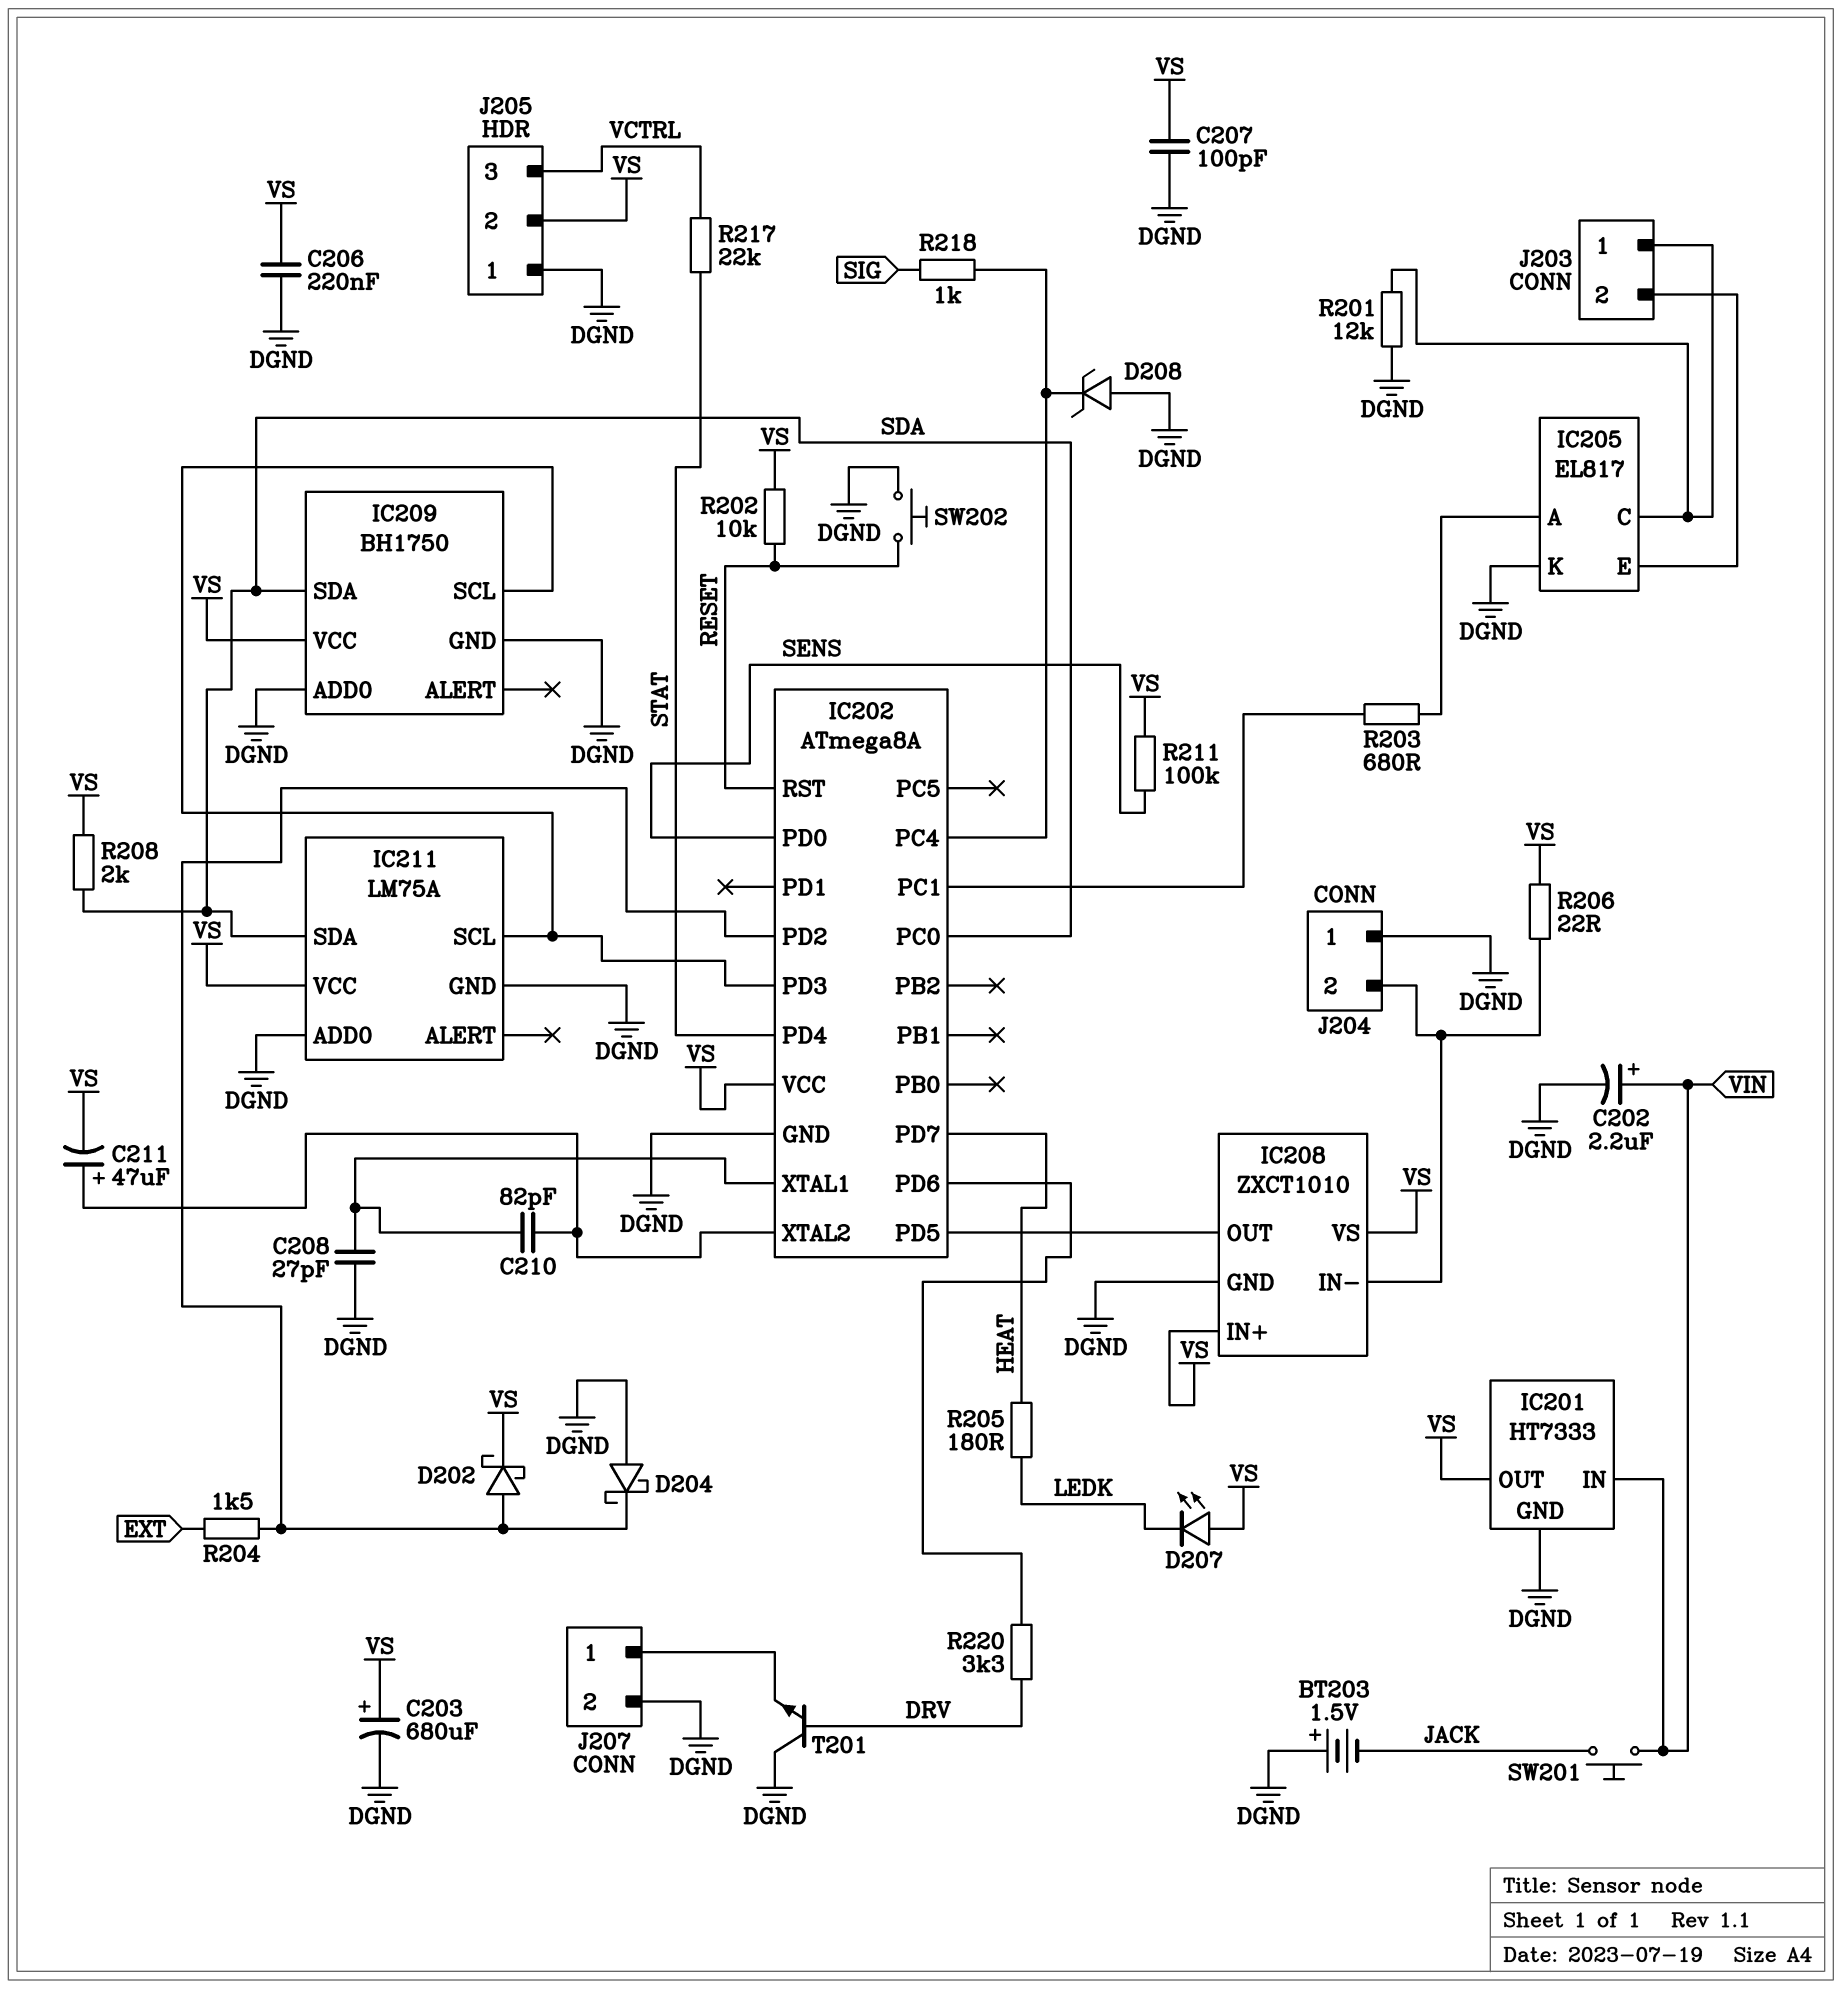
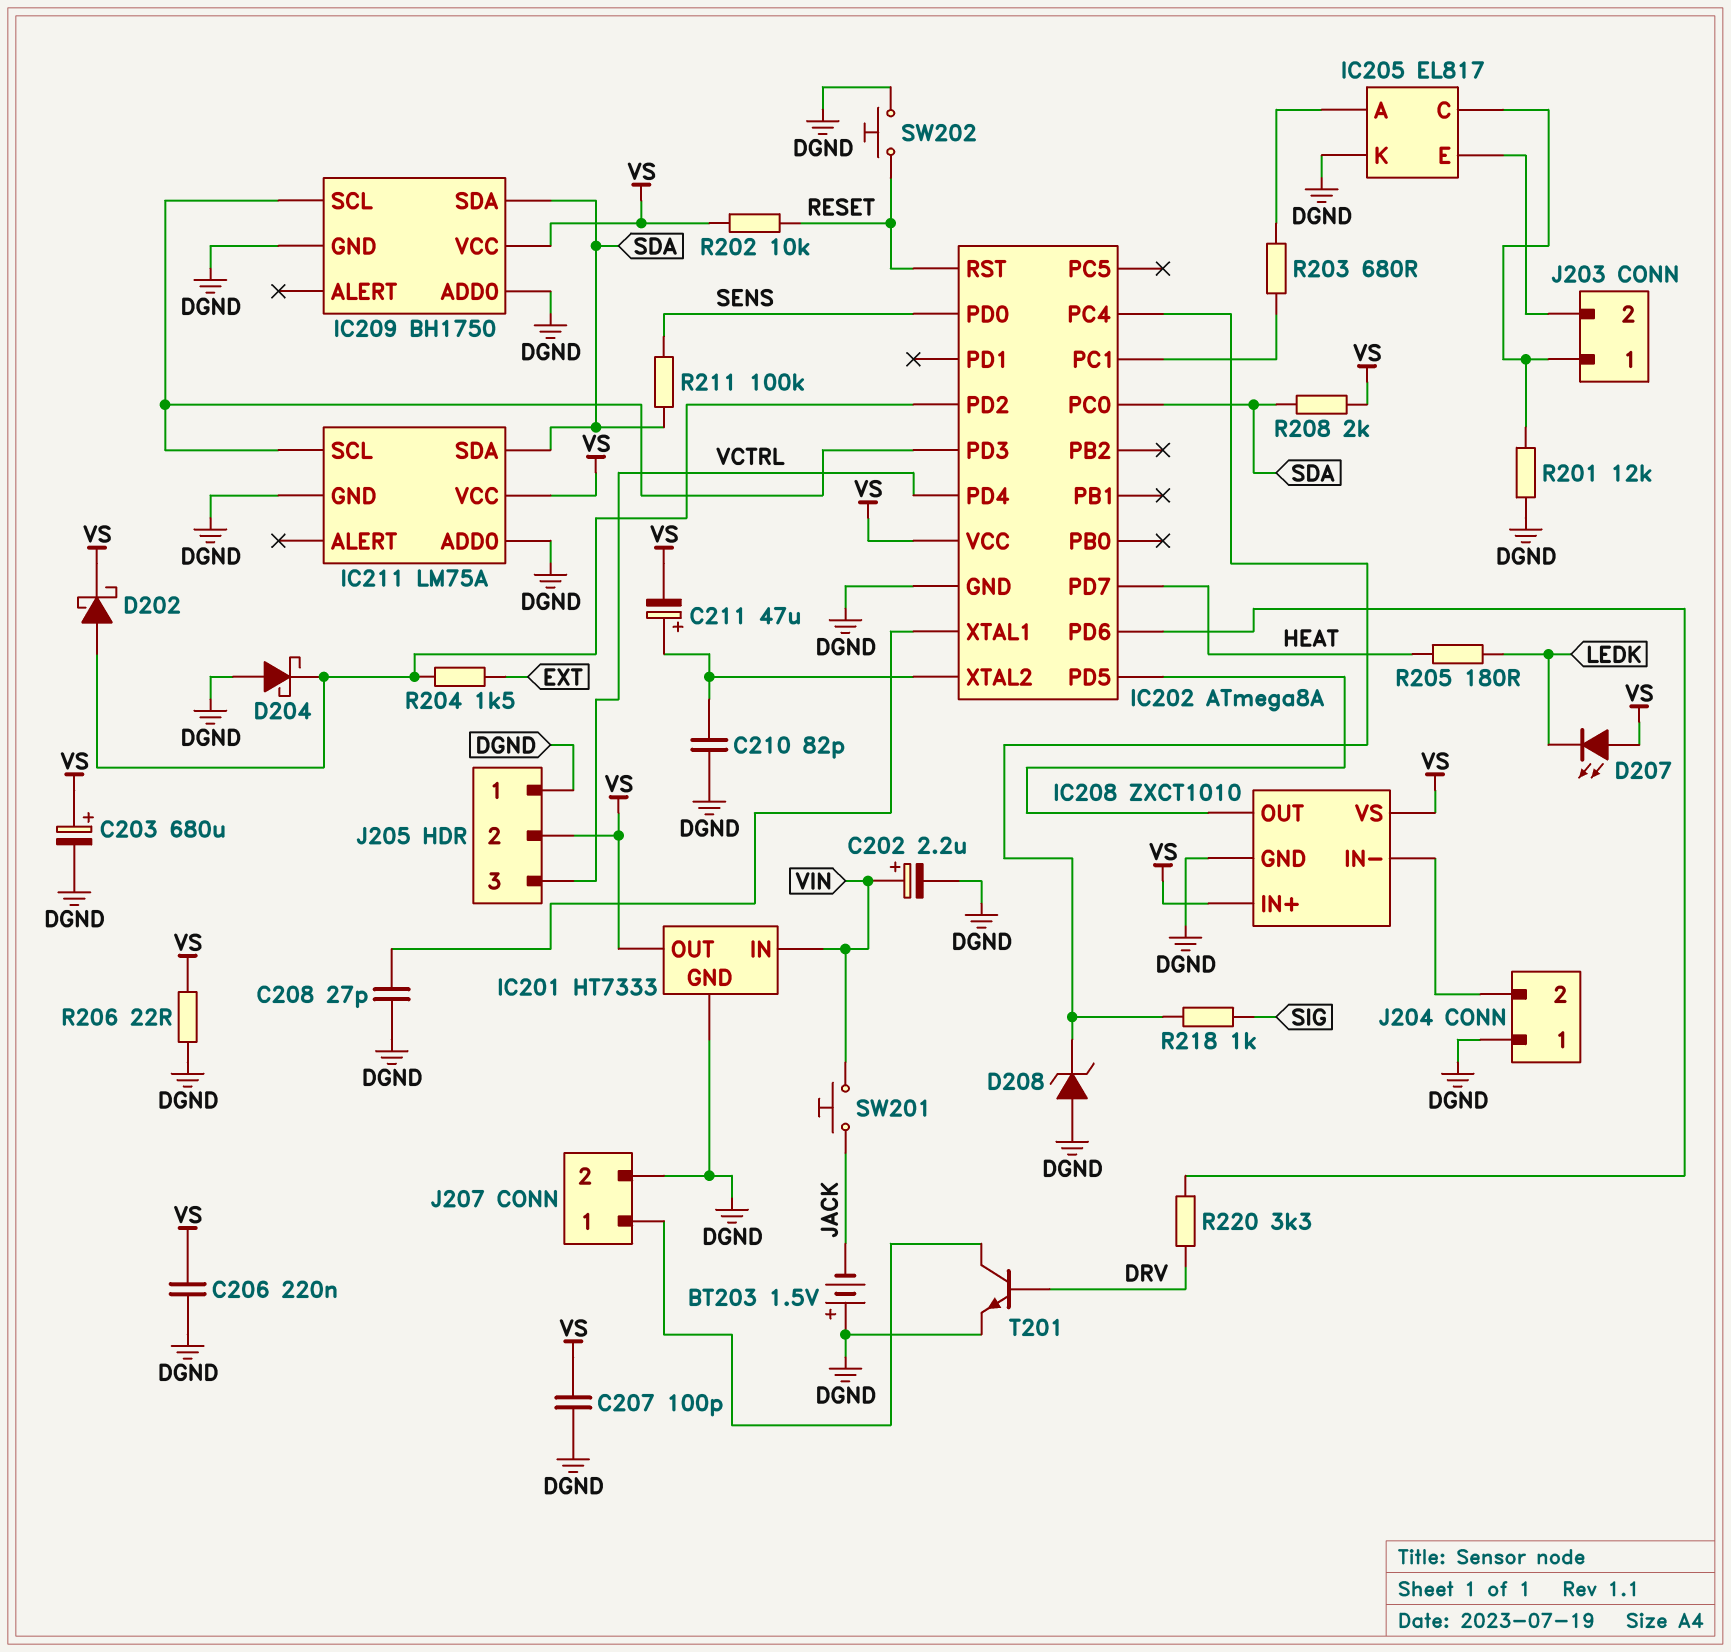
C210: 82pF (IC202/XTAL1, IC202/XTAL2) -> 82pF (DGND, IC202/XTAL2)
IC202 pin PD4: STAT -> VCTRL
R206: 22 (IC208/IN-, VS) -> 22 (DGND, VS)
R211: 100k (SENS, VS) -> 100k (SDA, SENS)
R217: 22k (STAT, VCTRL) -> none
T201: NPN (B DRV, C DGND, E J207/1) -> NPN (B DRV, C J207/1, E DGND)

